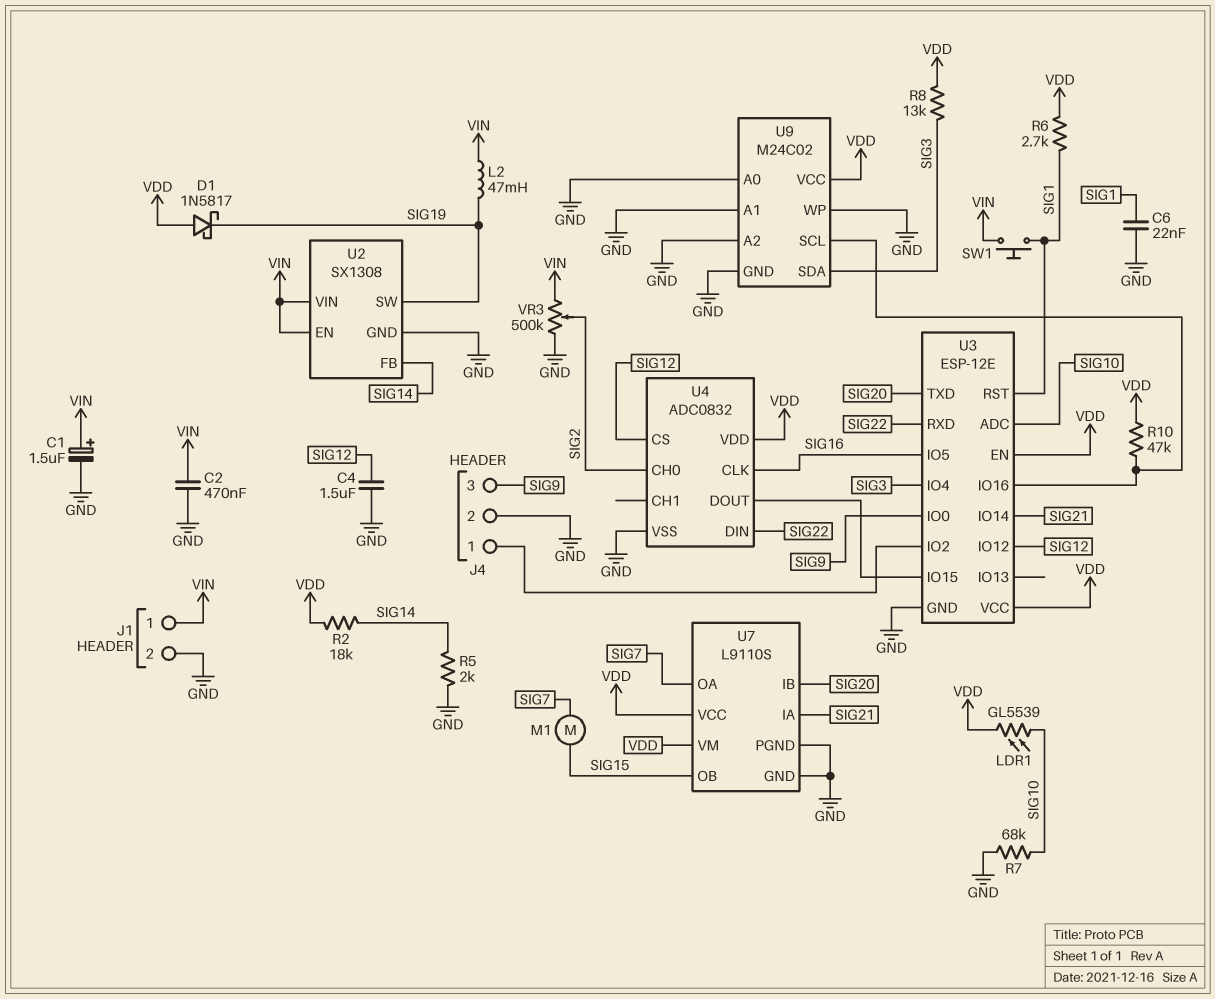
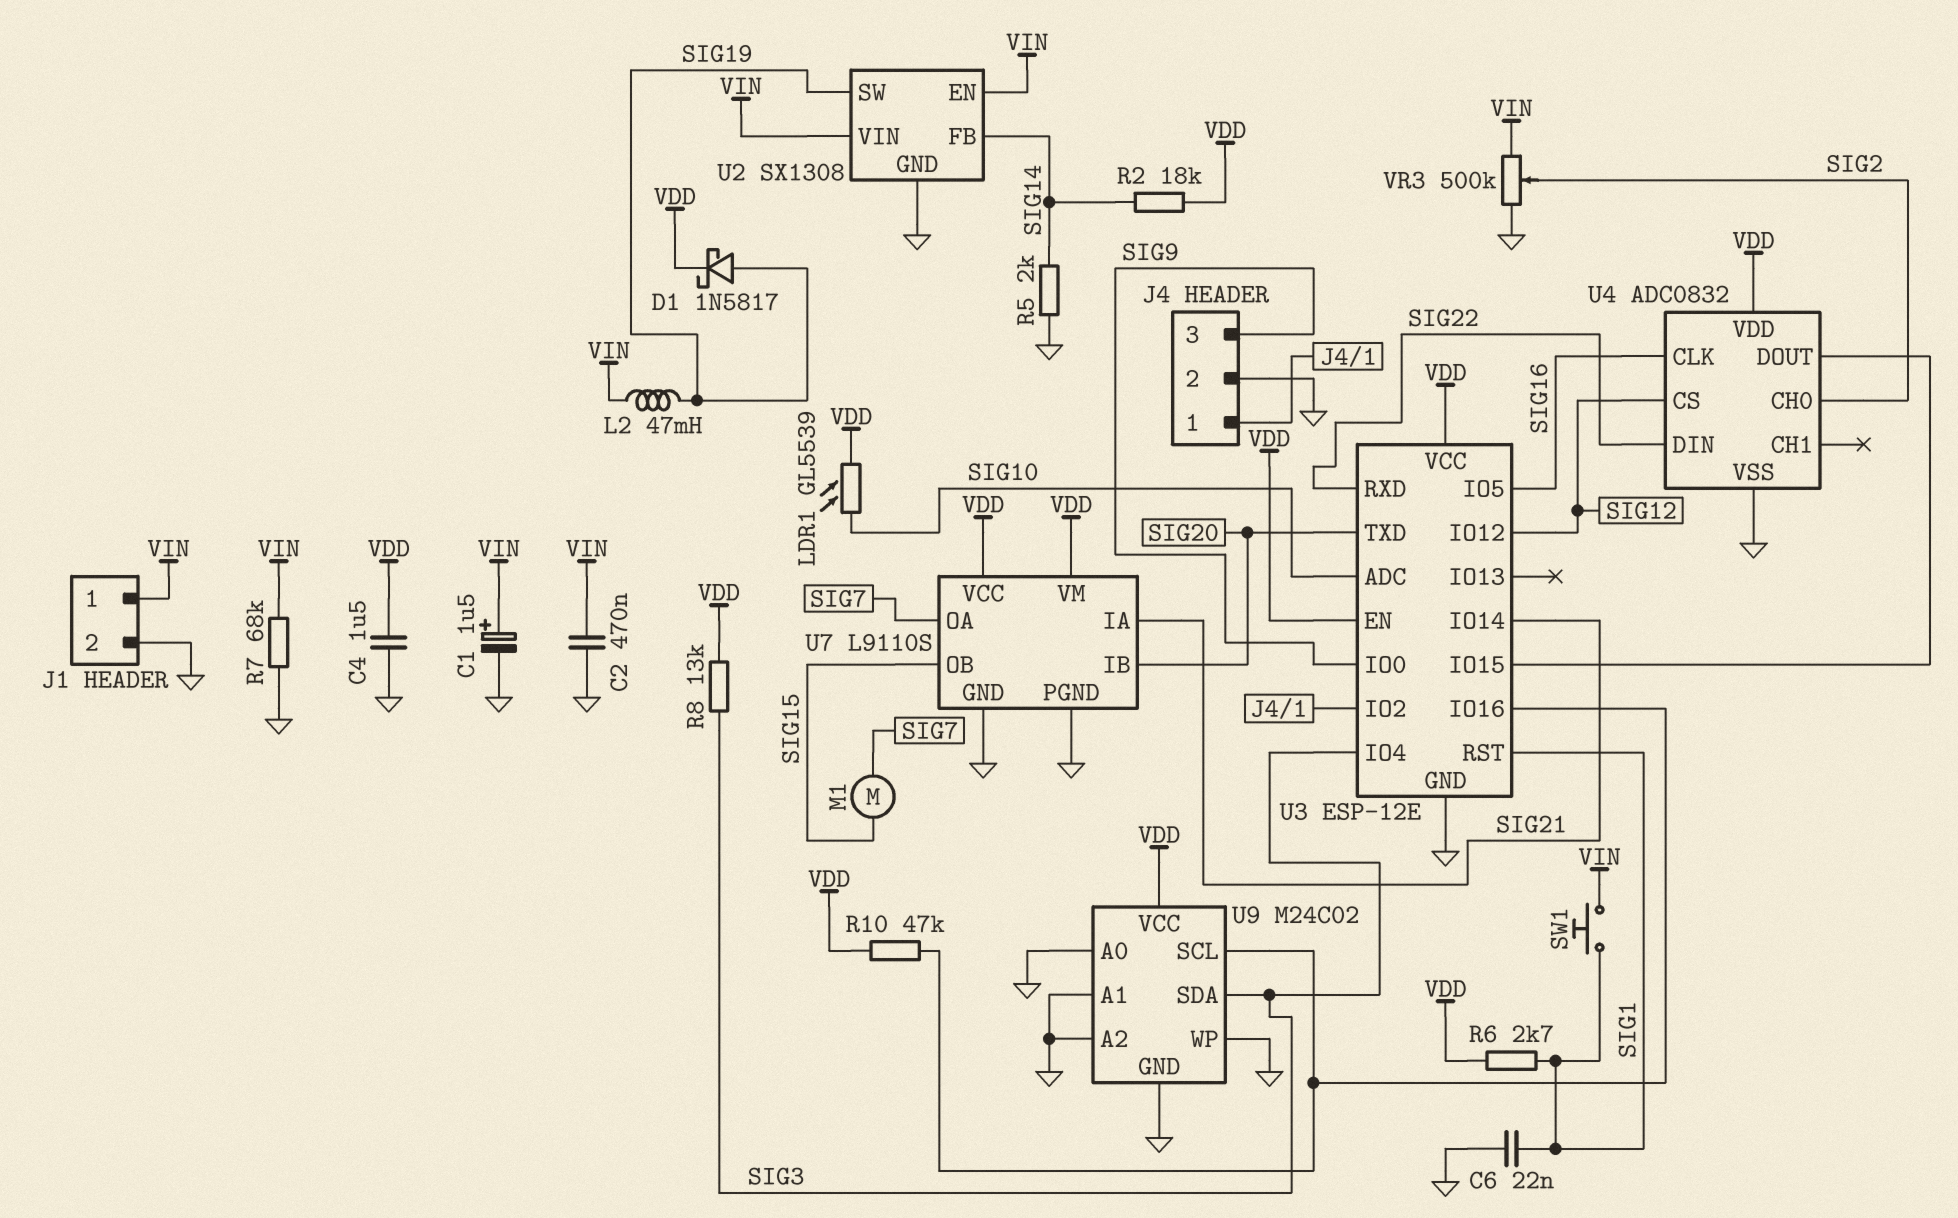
C4: 1.5uF (GND, SIG12) -> 1.5uF (GND, VDD)
D1: schottky 1N5817 (A VDD, K SIG19) -> schottky 1N5817 (A SIG19, K VDD)
R7: 68k (GND, SIG10) -> 68k (GND, VIN)

